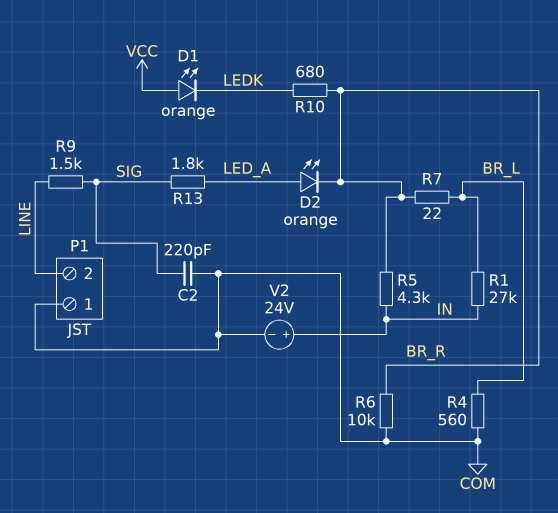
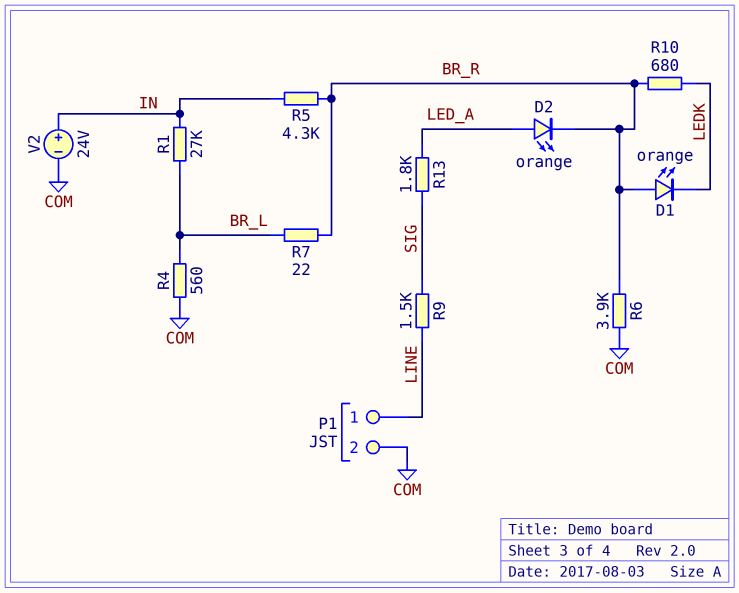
C2: 220pF (COM, SIG) -> none
D1: LED orange (A VCC, K LEDK) -> LED orange (A BR_R, K LEDK)
P1 pin 1: COM -> LINE
P1 pin 2: LINE -> COM
R6: 10k (BR_R, COM) -> 3.9k (BR_R, COM)

